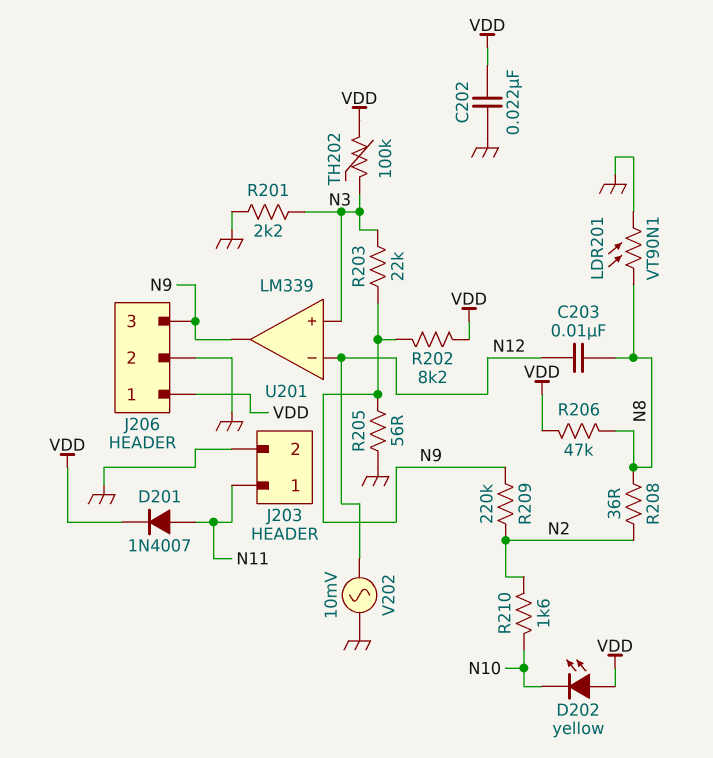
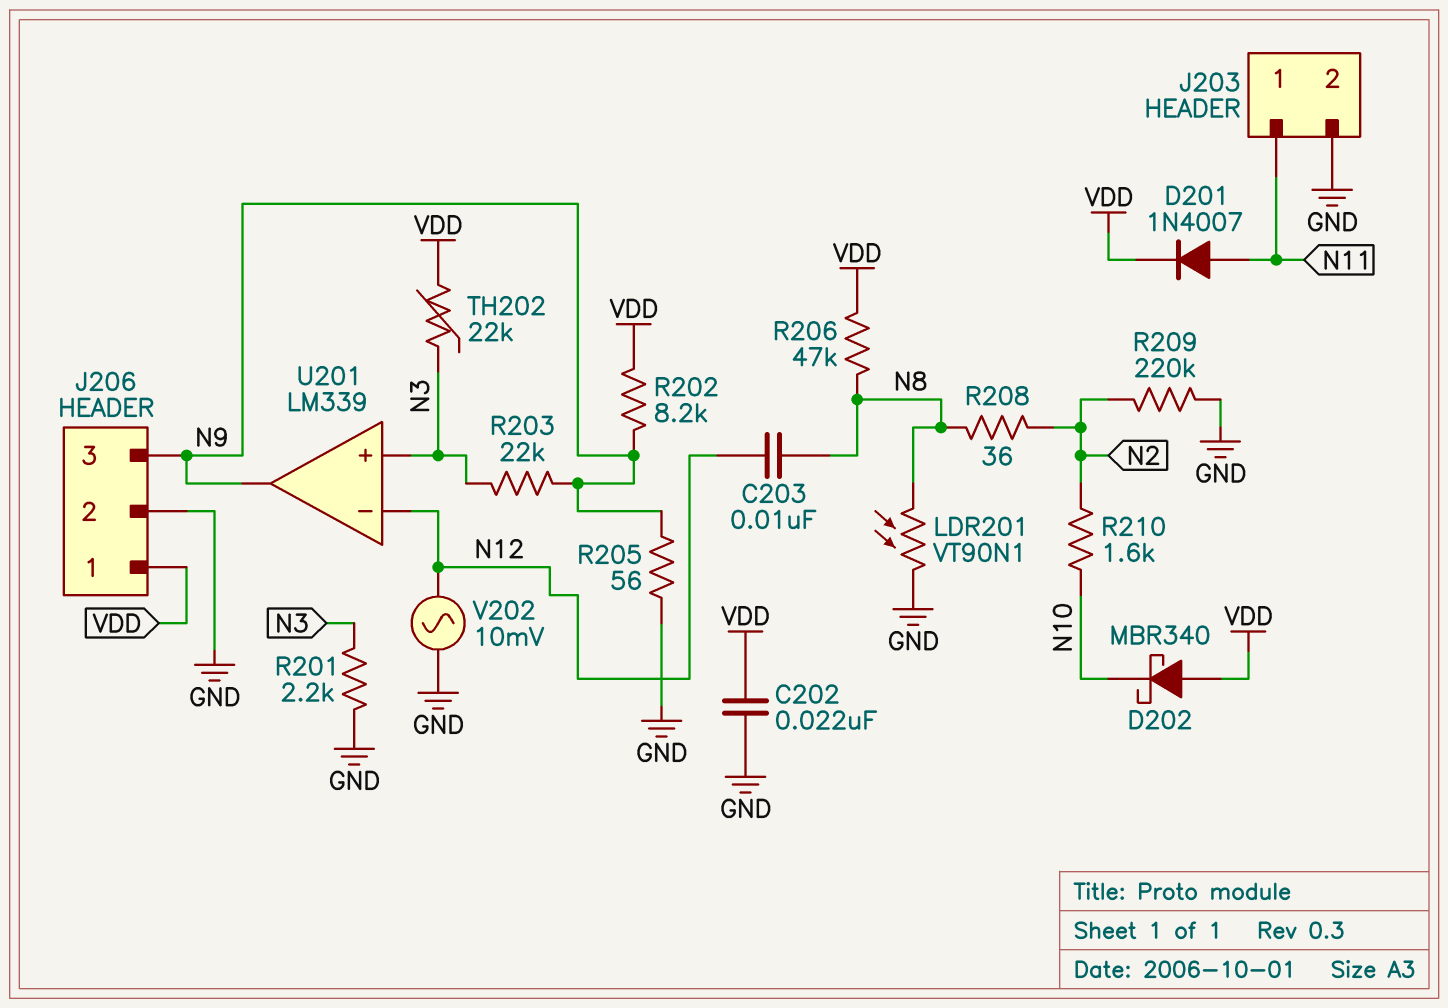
D202: LED yellow (A VDD, K N10) -> schottky MBR340 (A VDD, K N10)
R209: 220k (N2, N9) -> 220k (GND, N2)
TH202: 100k (N3, VDD) -> 22k (N3, VDD)

